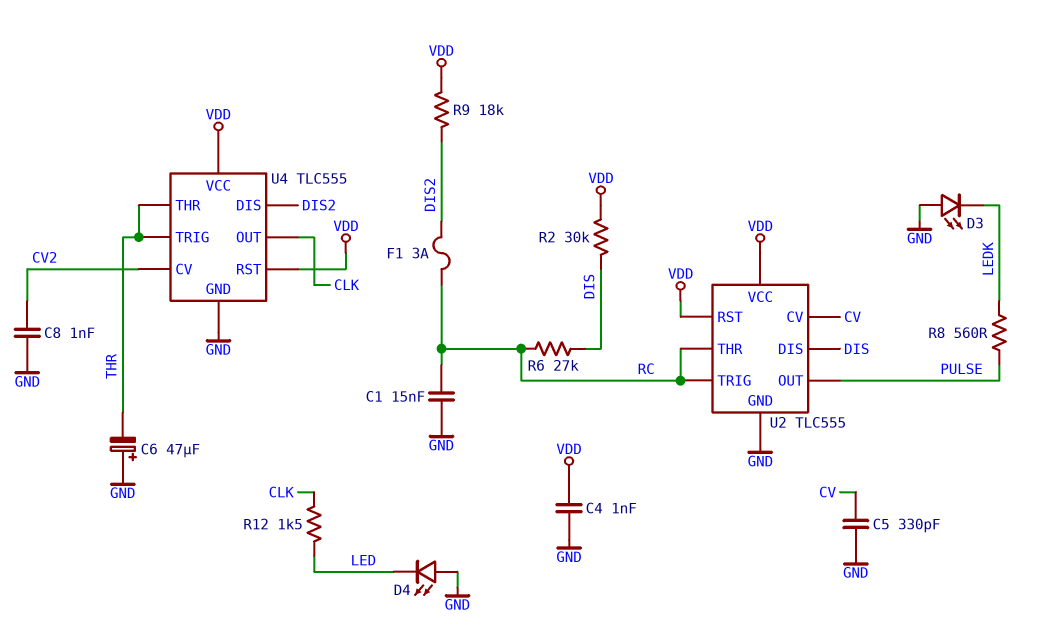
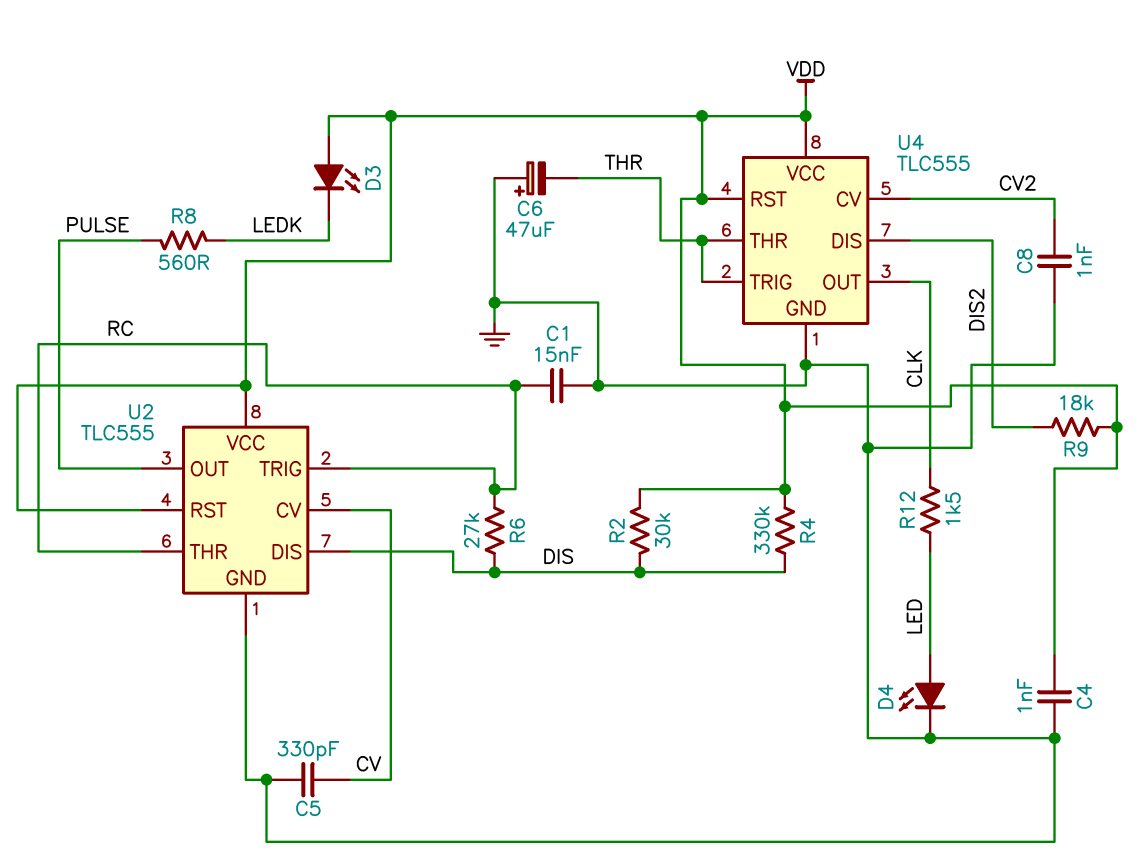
D3: LED (A GND, K LEDK) -> LED (A VDD, K LEDK)
D4: LED (A GND, K LED) -> LED (A LED, K GND)
F1: 3A (DIS2, RC) -> none
R4: none -> 330k (DIS, VDD)

